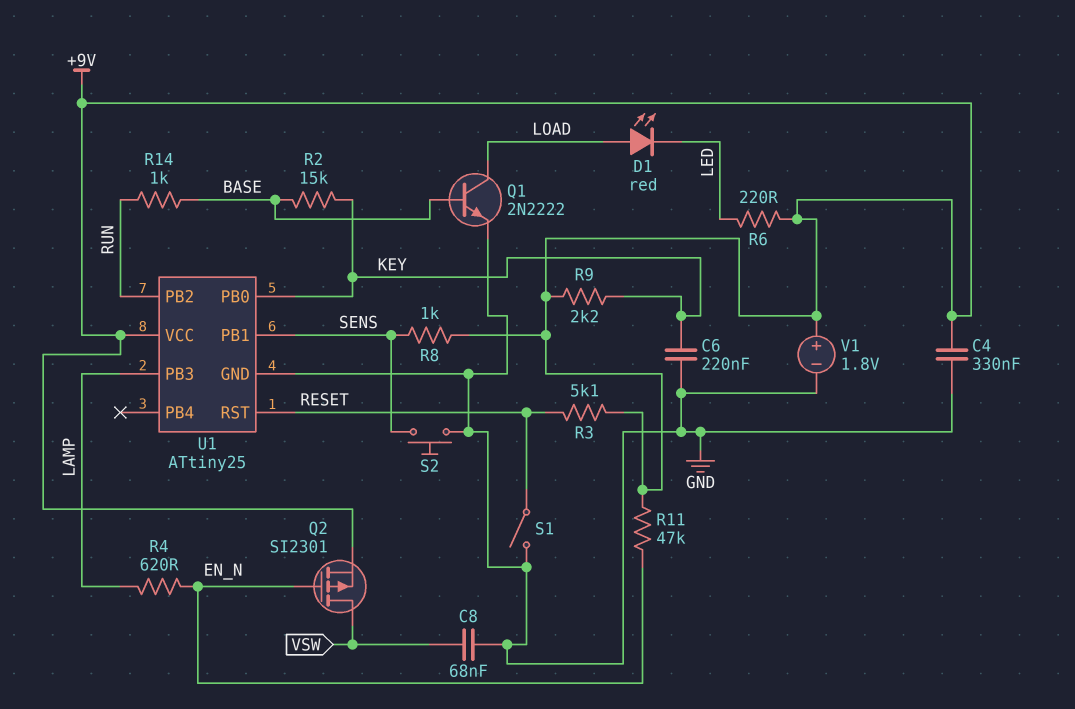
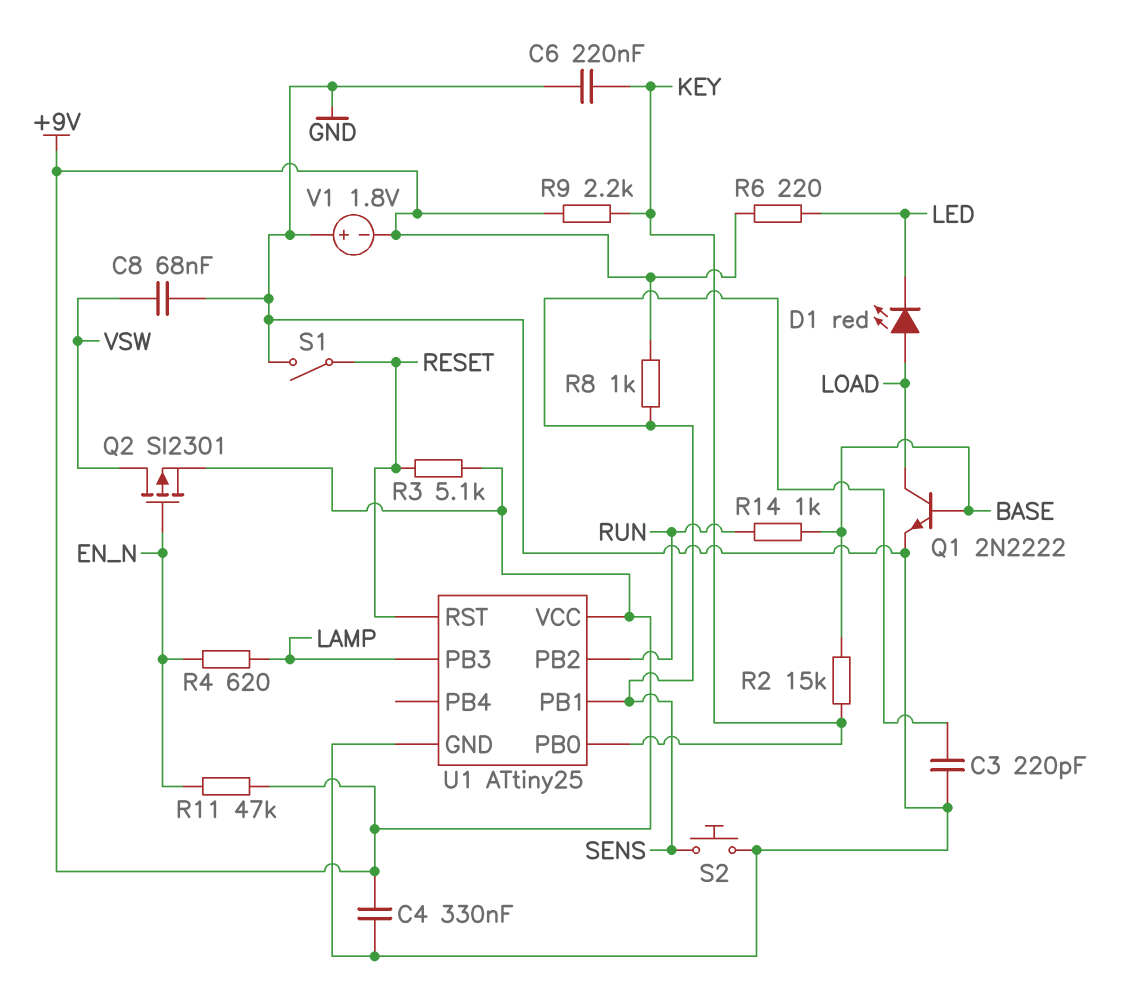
C3: none -> 220pF (GND, SENS)
V1: 1.8V (plus +9V, minus GND) -> 1.8V (plus GND, minus +9V)

